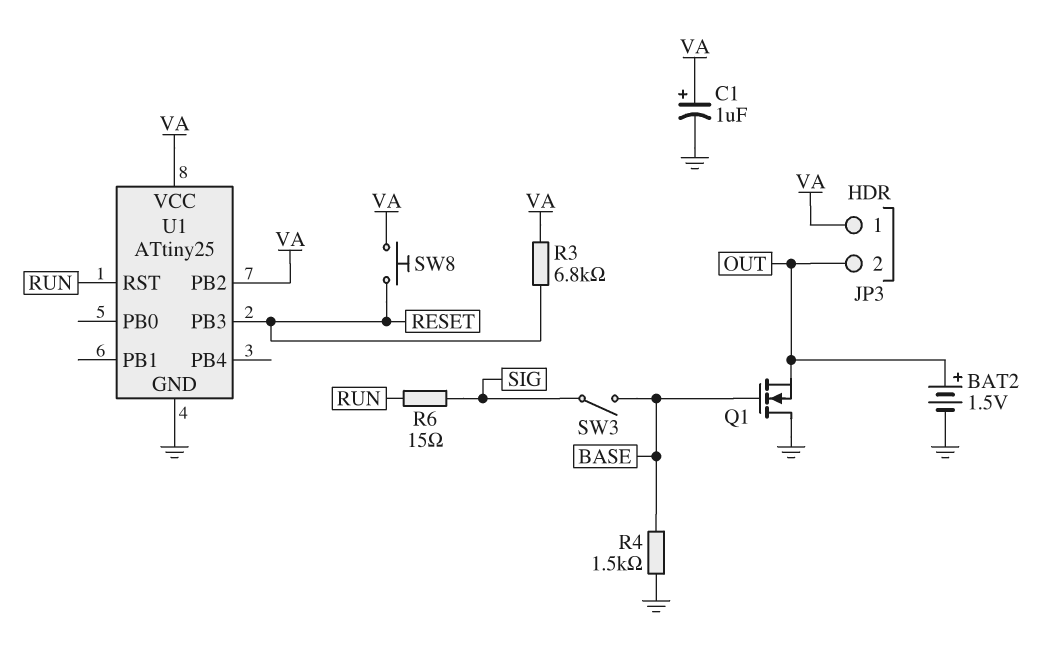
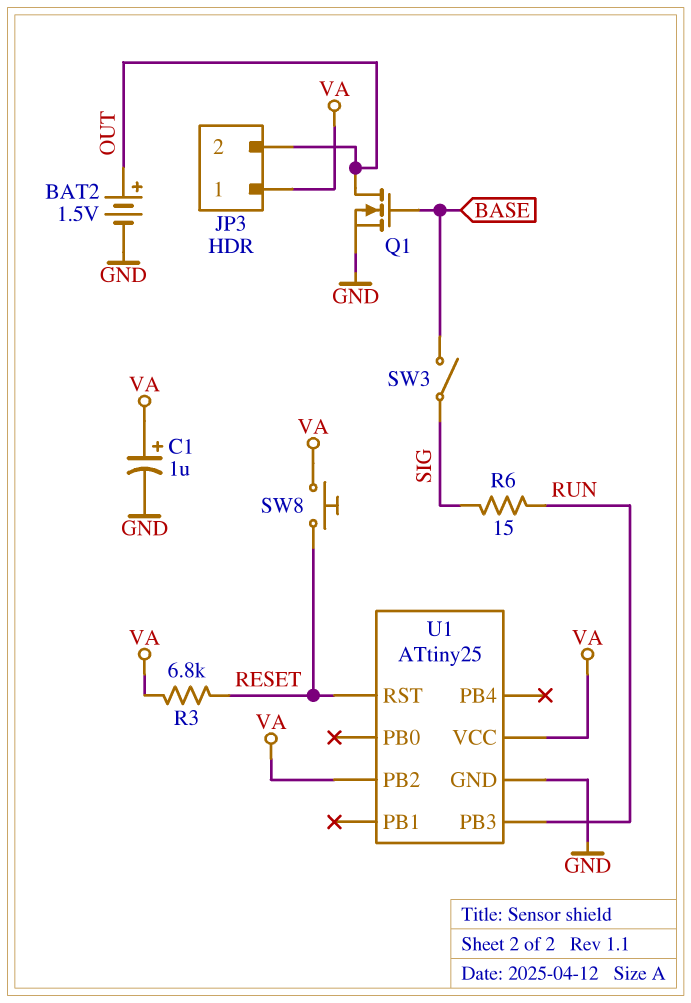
Q1: NMOS (G BASE, D GND, S OUT) -> NMOS (G BASE, D OUT, S GND)
R4: 1.5k (BASE, GND) -> none
U1 pin PB3: RESET -> RUN
U1 pin RST: RUN -> RESET

